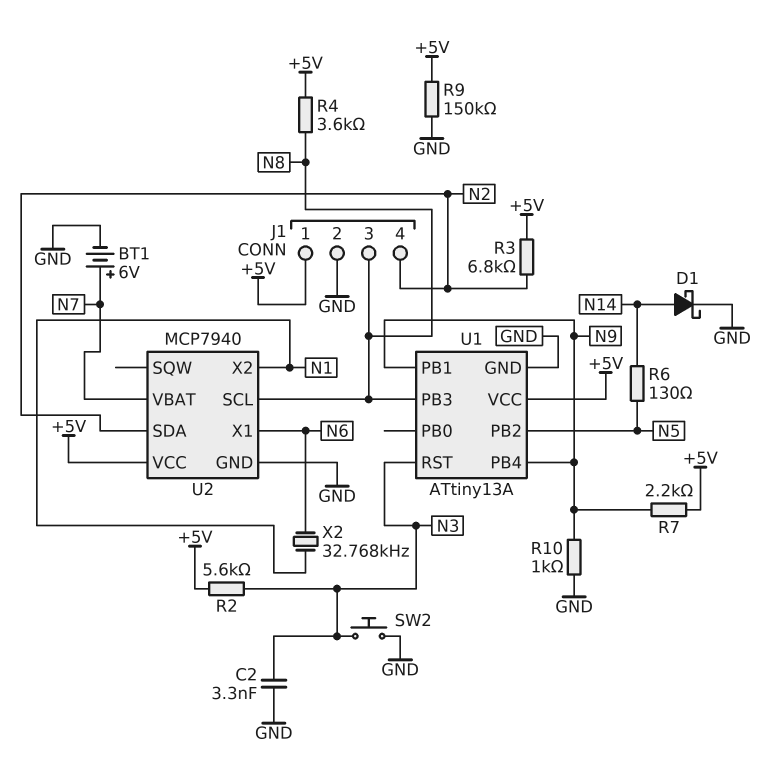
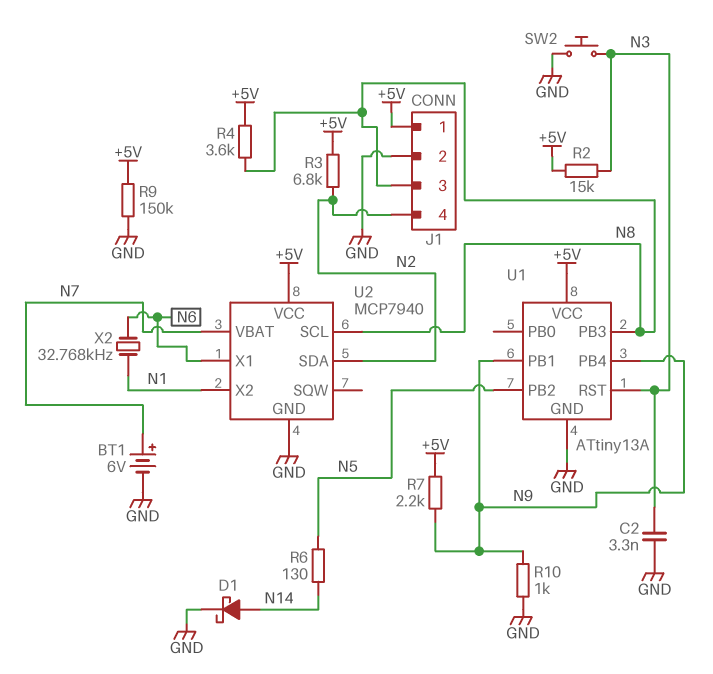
R2: 5.6k (+5V, N3) -> 15k (+5V, N3)

